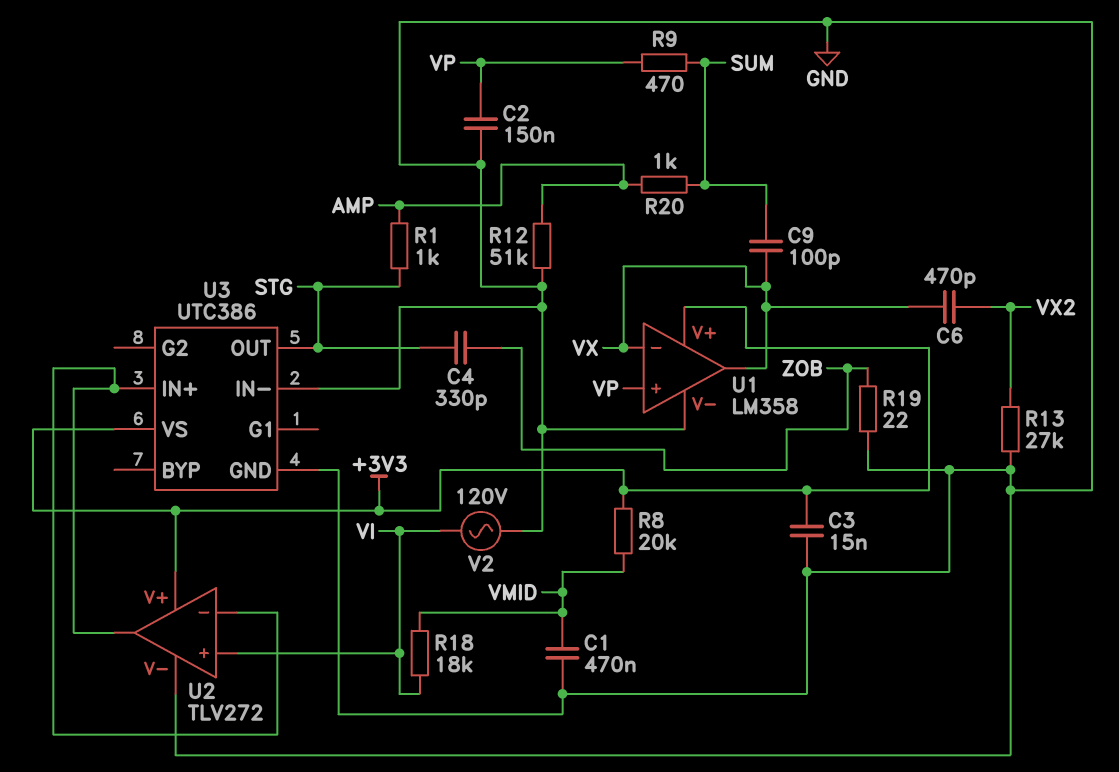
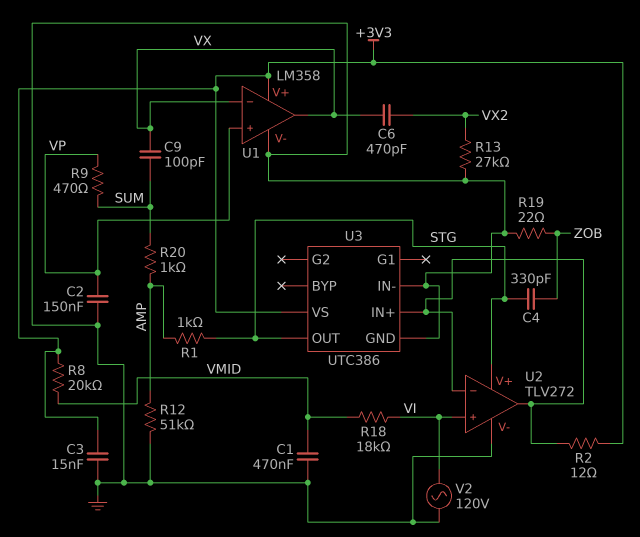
R2: none -> 12 (+3V3, U2/in-)
U2 pin V+: +3V3 -> STG

